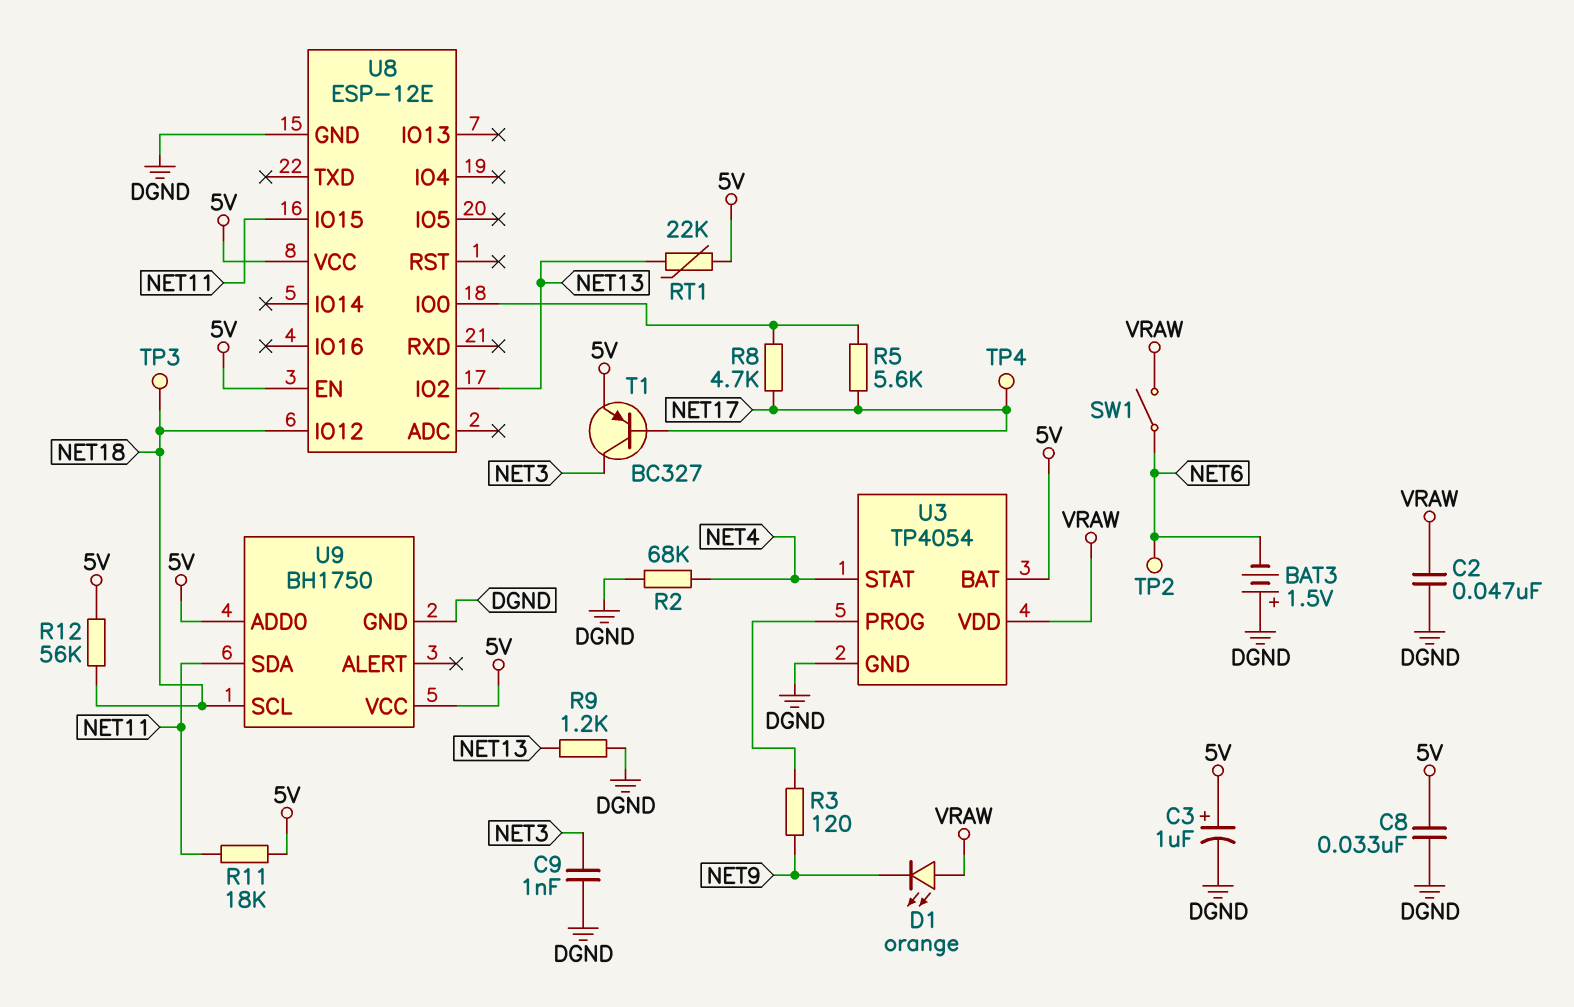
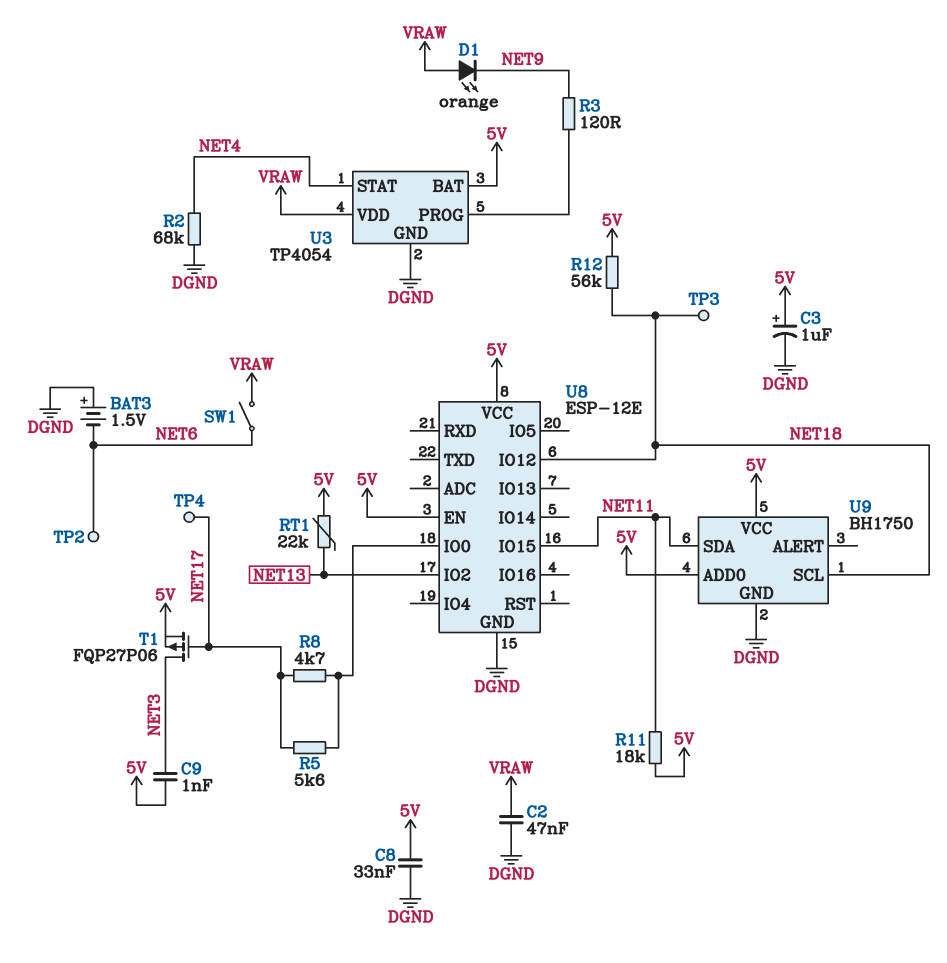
C9: 1nF (DGND, NET3) -> 1nF (5V, NET3)
R9: 1.2k (DGND, NET13) -> none
T1: PNP BC327 (B NET17, C NET3, E 5V) -> PMOS FQP27P06 (G NET17, D NET3, S 5V)

